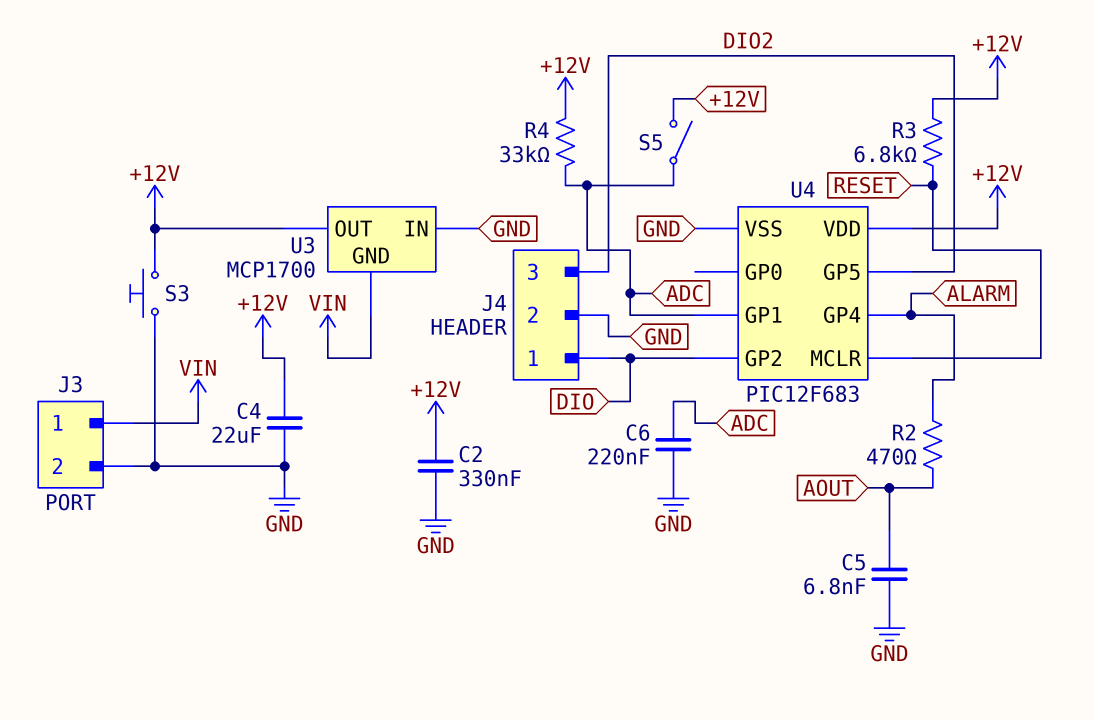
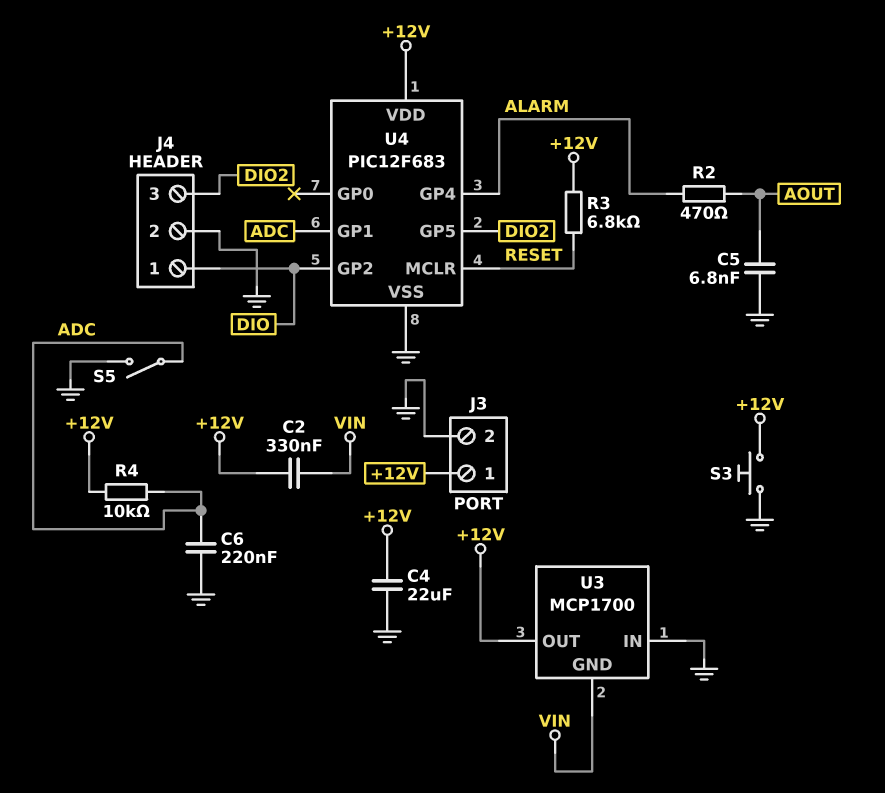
C2: 330nF (+12V, GND) -> 330nF (+12V, VIN)
J3 pin 1: VIN -> +12V
R4: 33k (+12V, ADC) -> 10k (+12V, ADC)
S5: switch (+12V, ADC) -> switch (ADC, GND)

